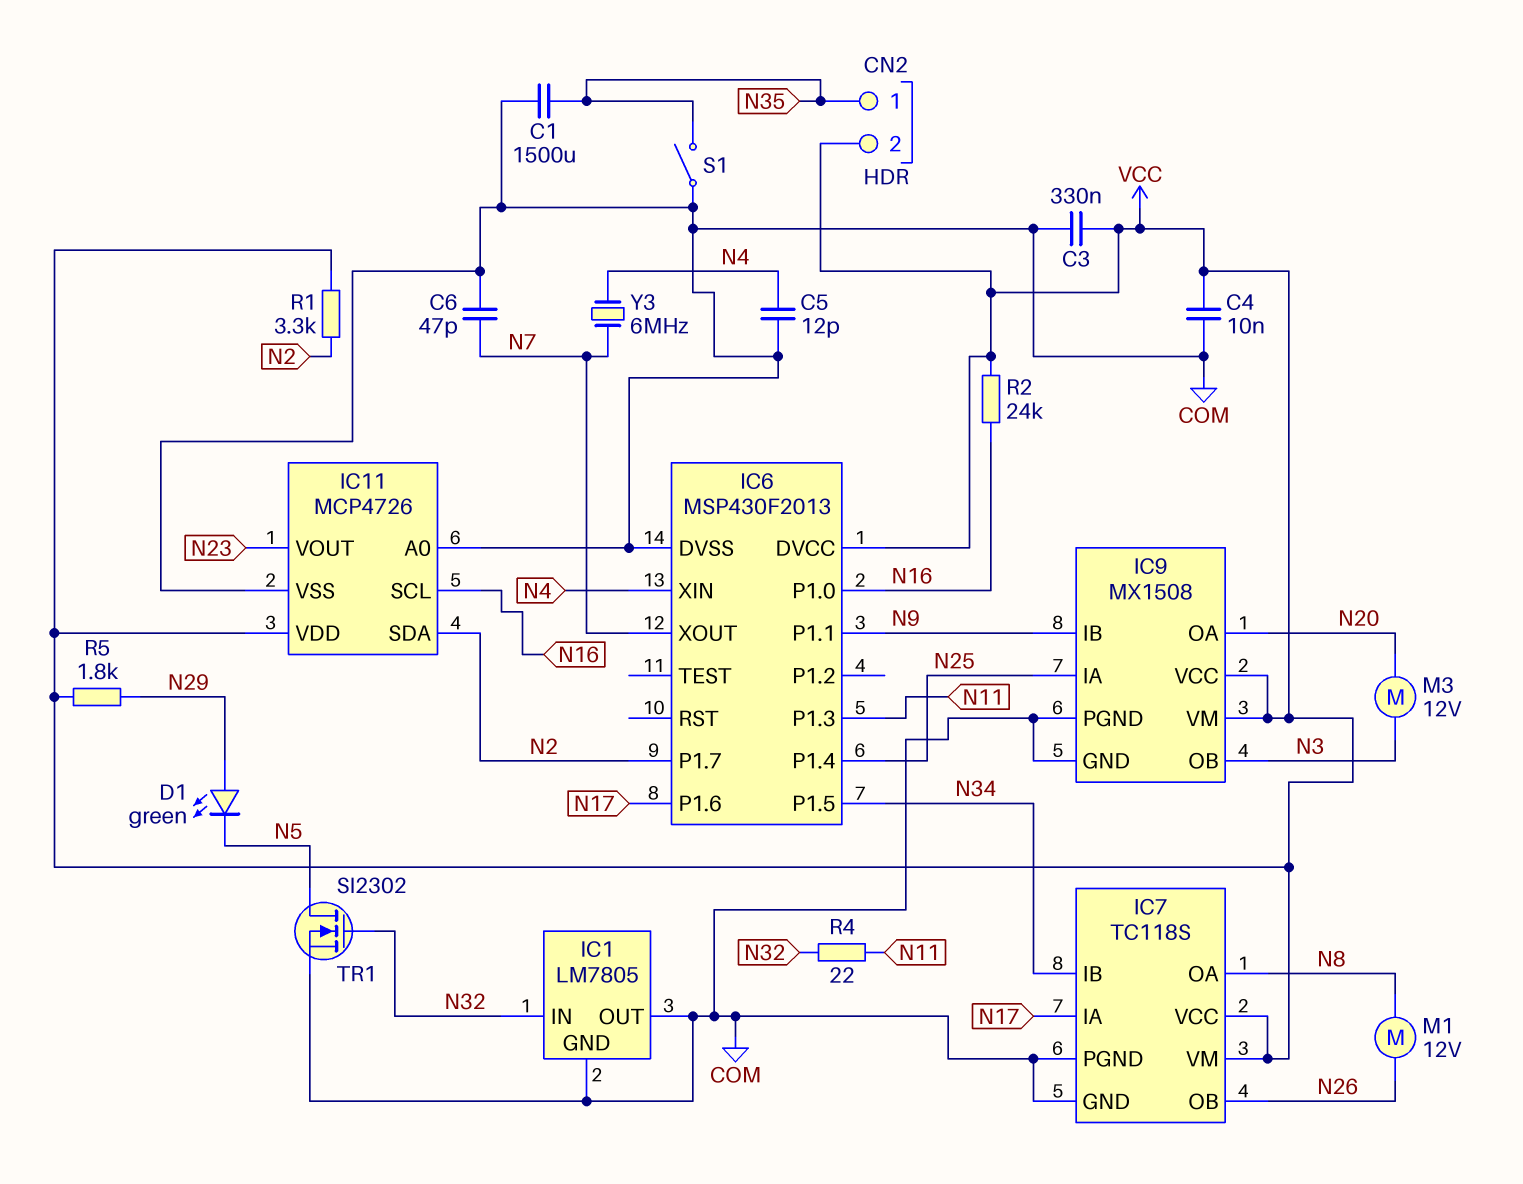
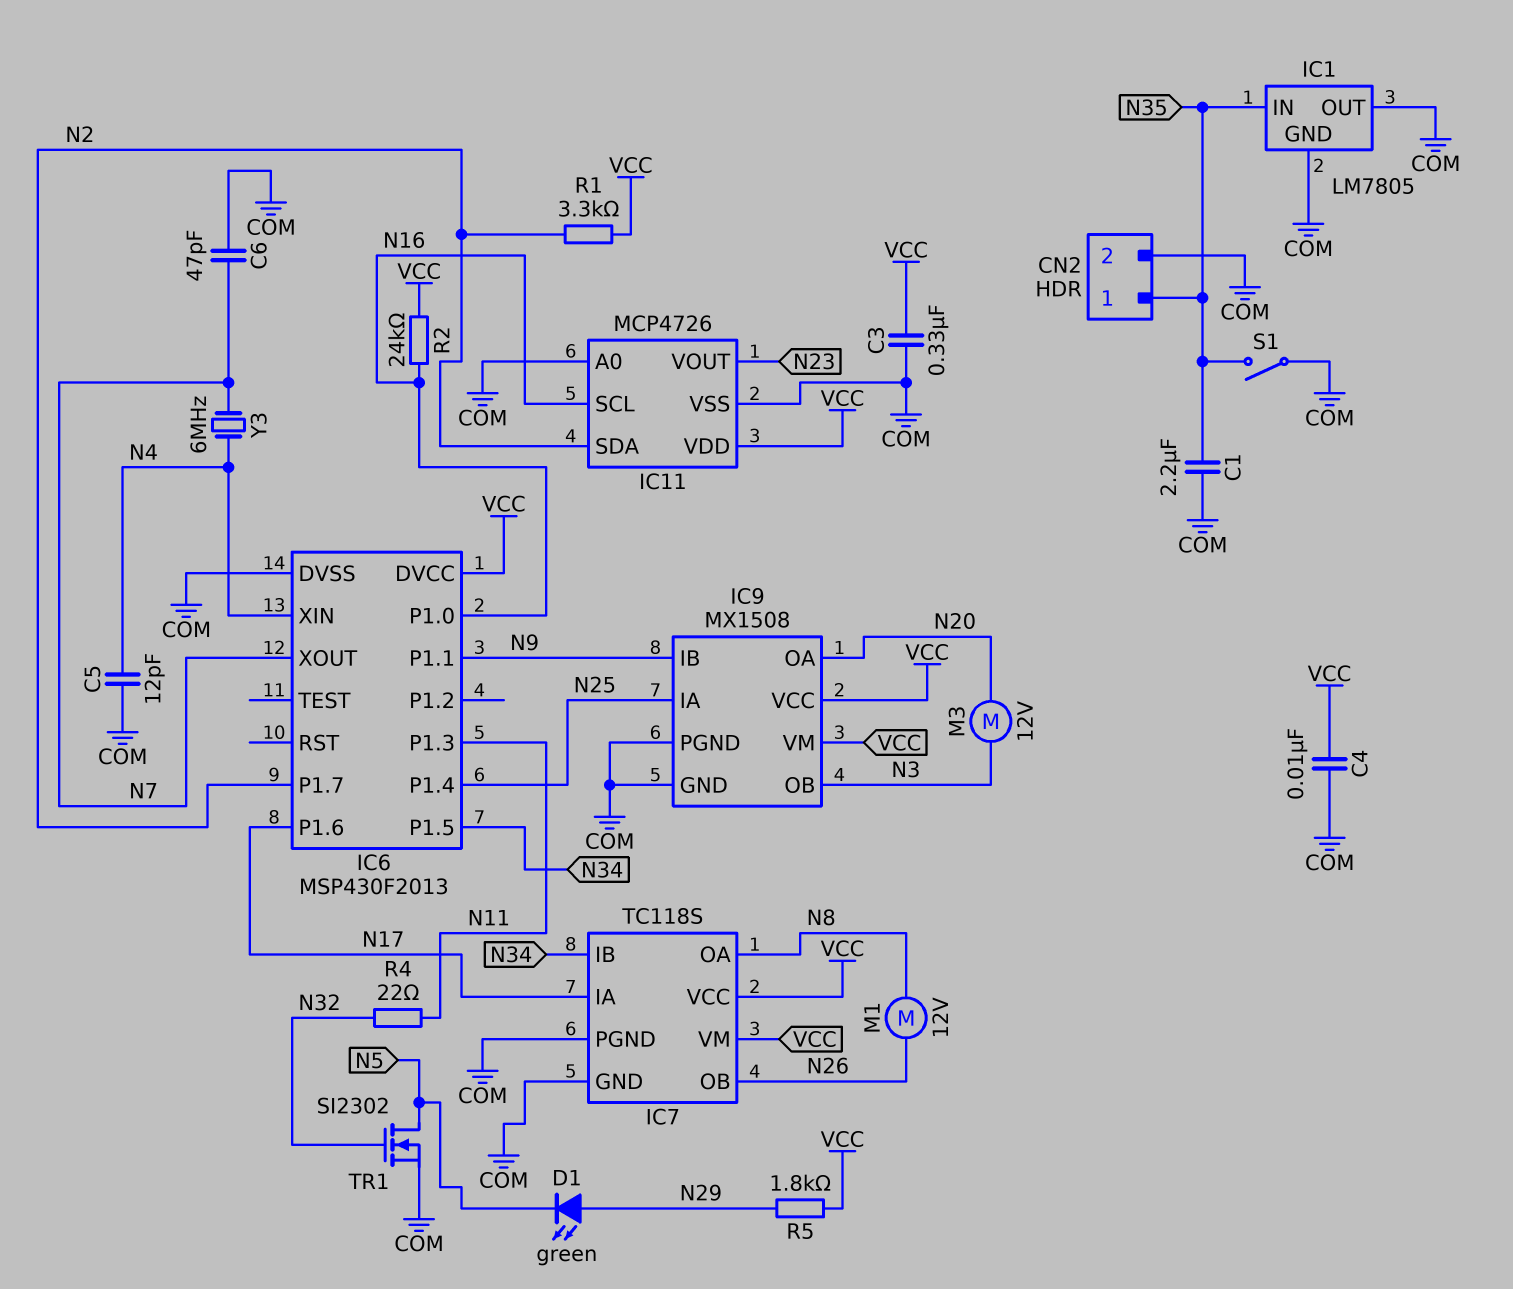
C1: 1500uF (COM, N35) -> 2.2uF (COM, N35)
CN2 pin 2: VCC -> COM
IC1 pin IN: N32 -> N35

